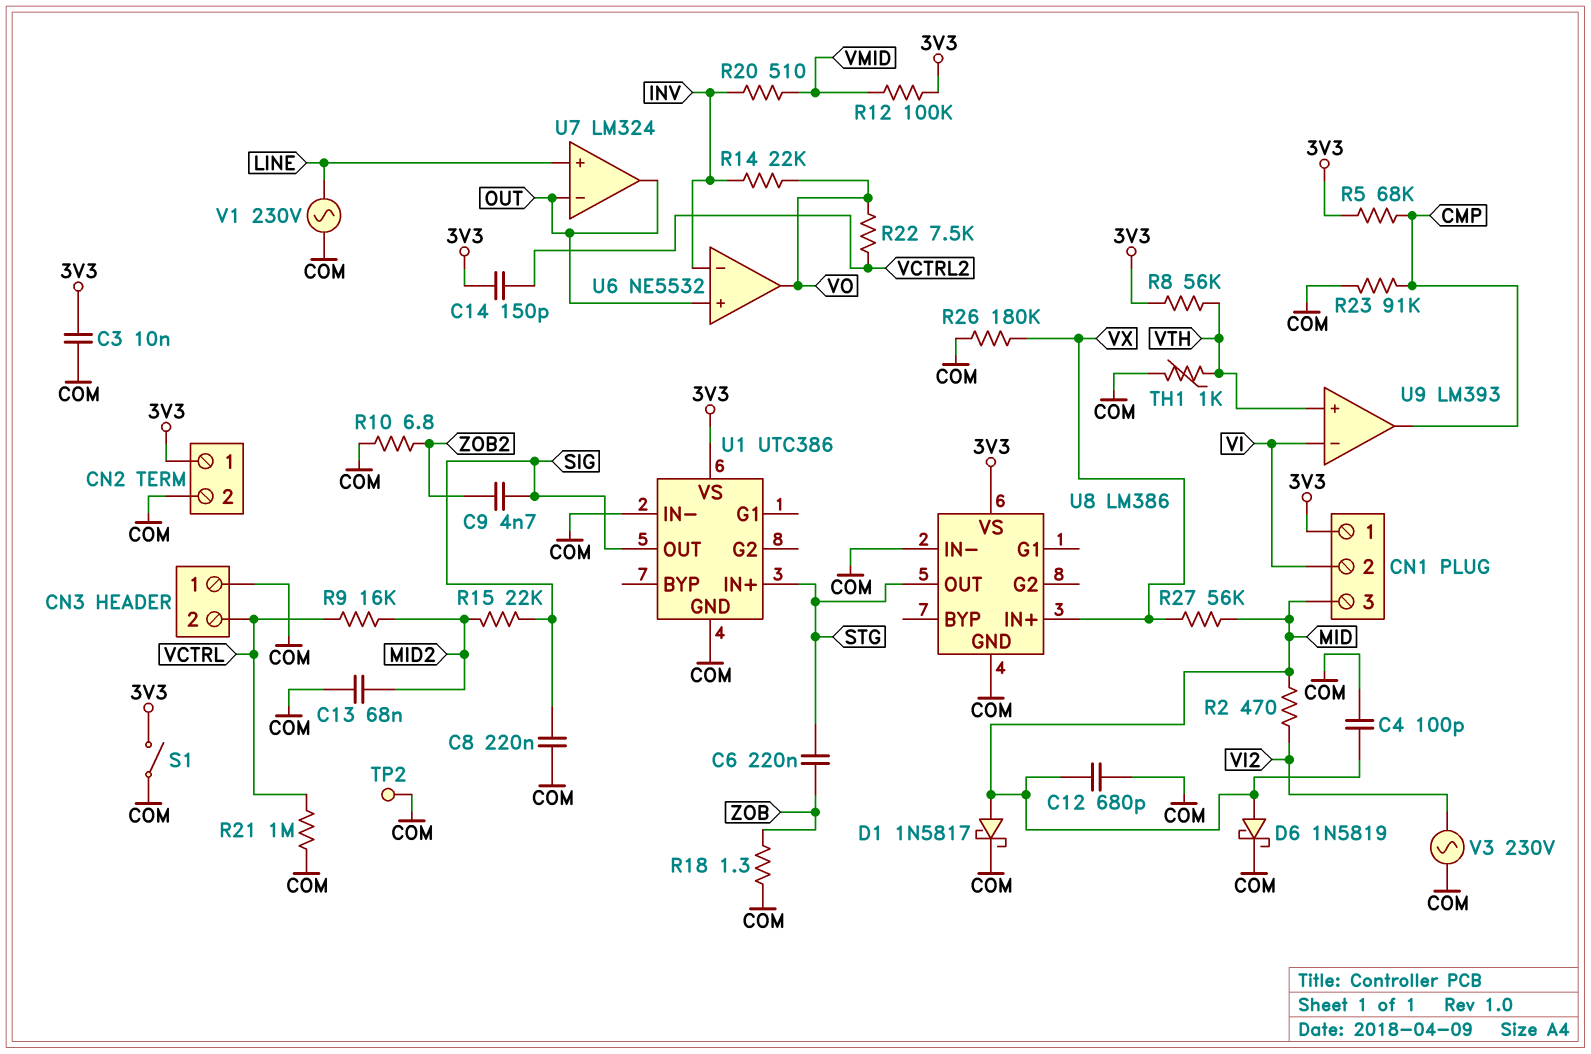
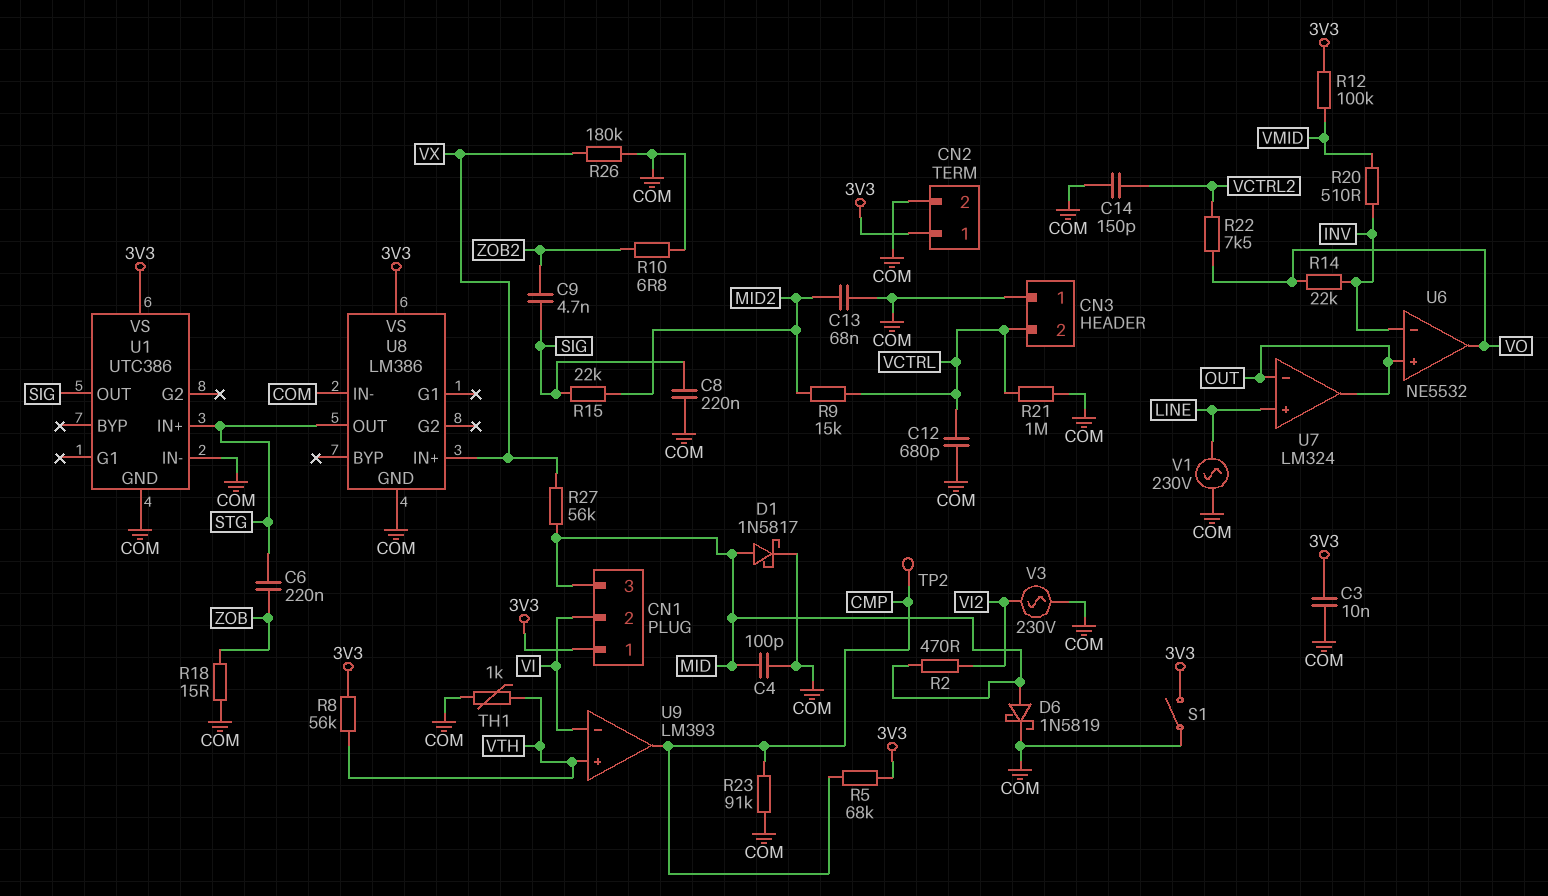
C12: 680pF (COM, MID) -> 680pF (COM, VCTRL)
C14: 150pF (3V3, VCTRL2) -> 150pF (COM, VCTRL2)
R9: 16k (MID2, VCTRL) -> 15k (MID2, VCTRL)
R18: 1.3 (COM, ZOB) -> 15 (COM, ZOB)
TP2: test point (COM) -> test point (CMP)

